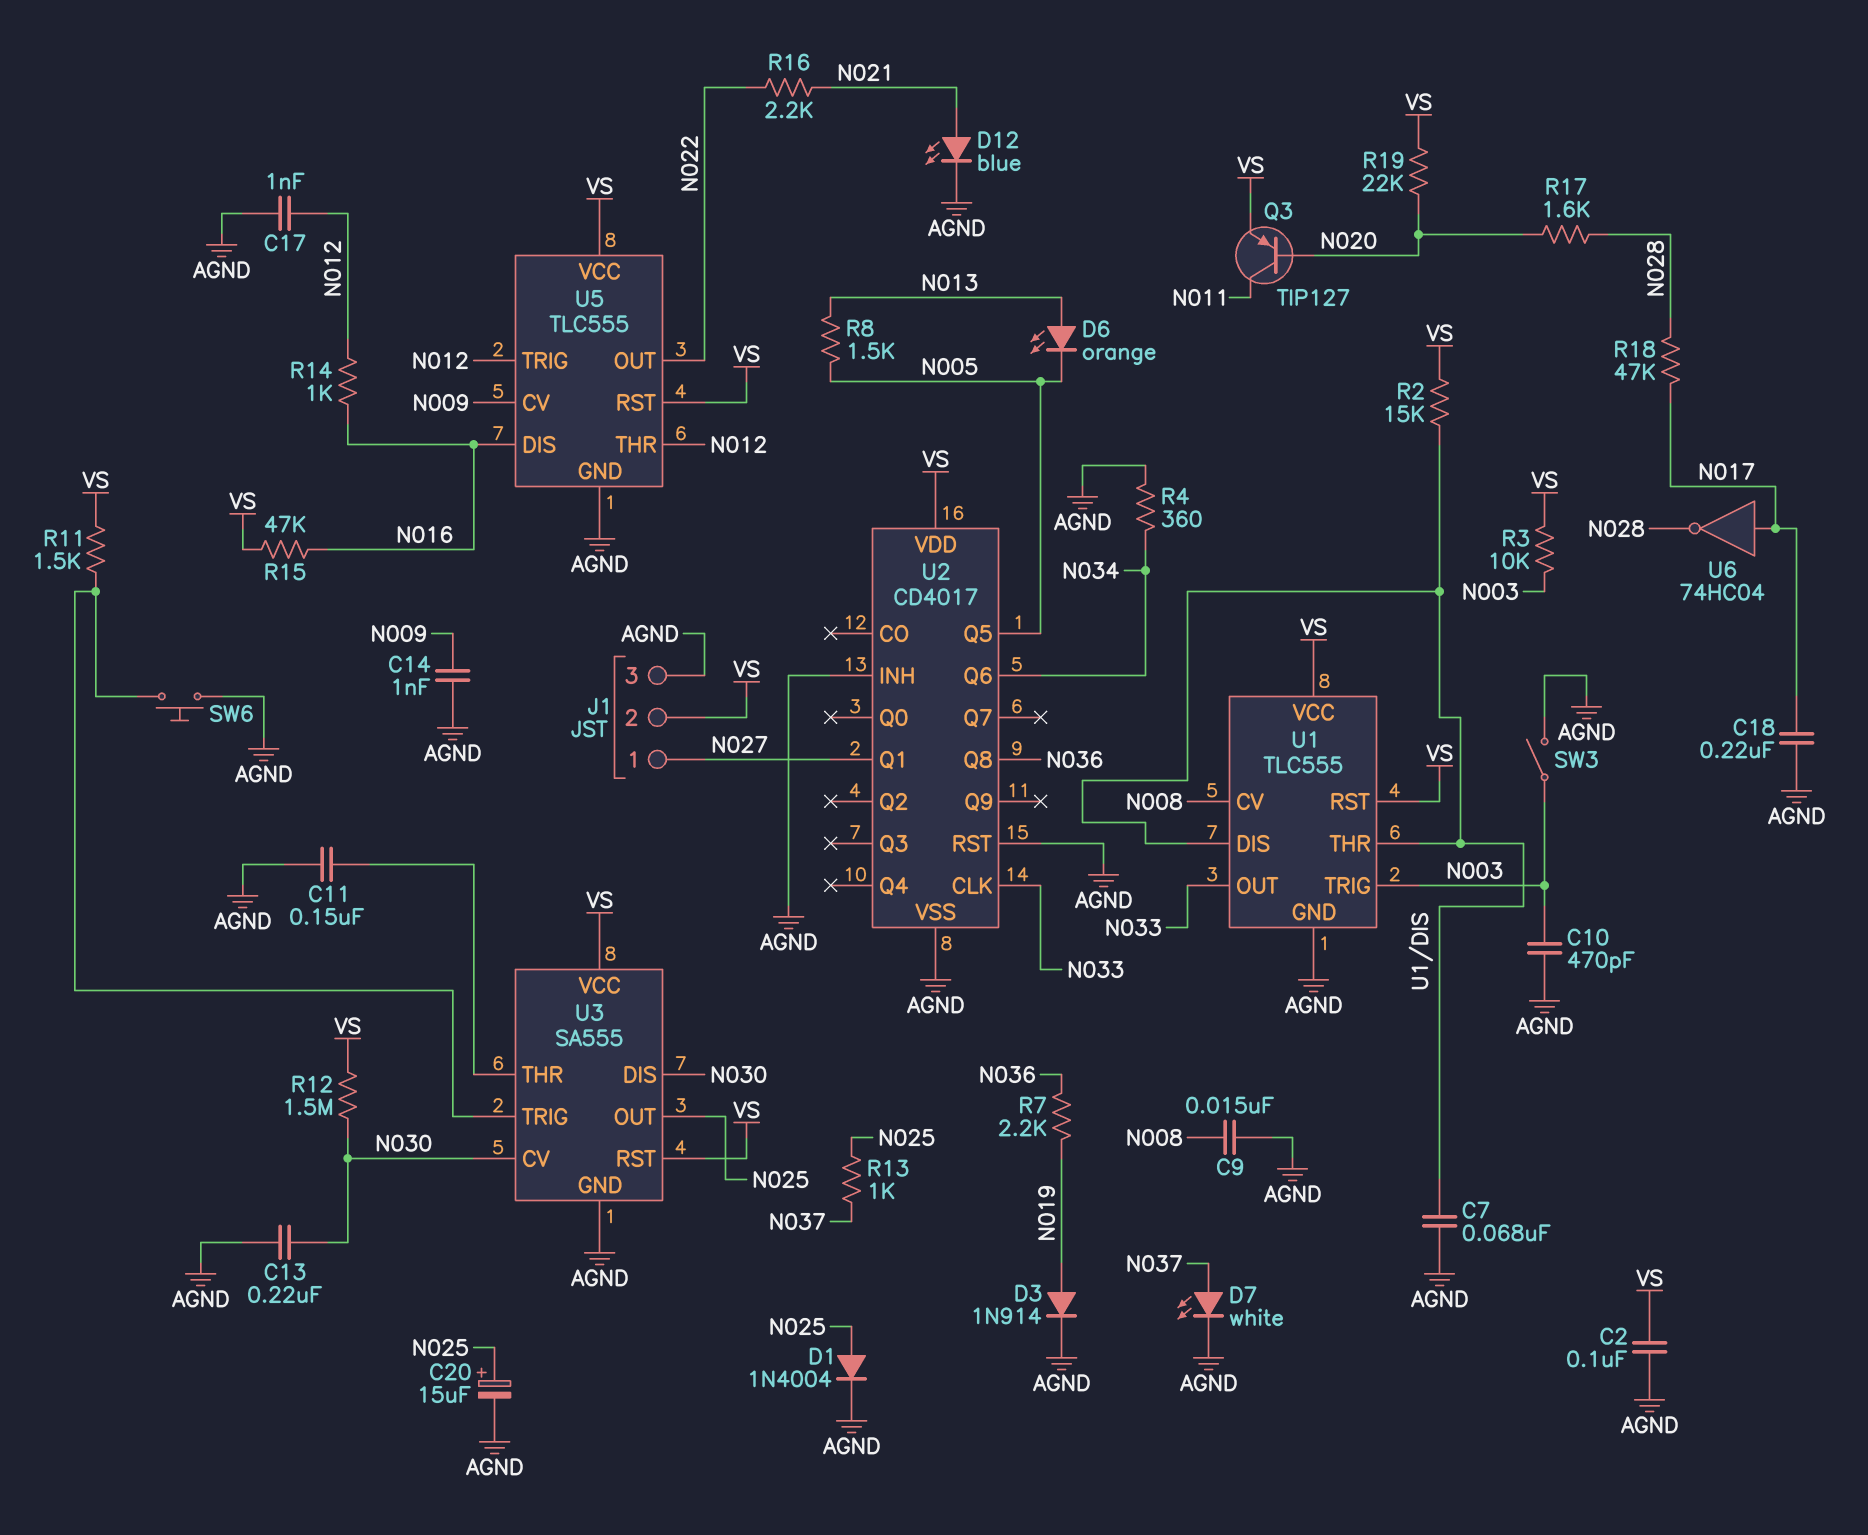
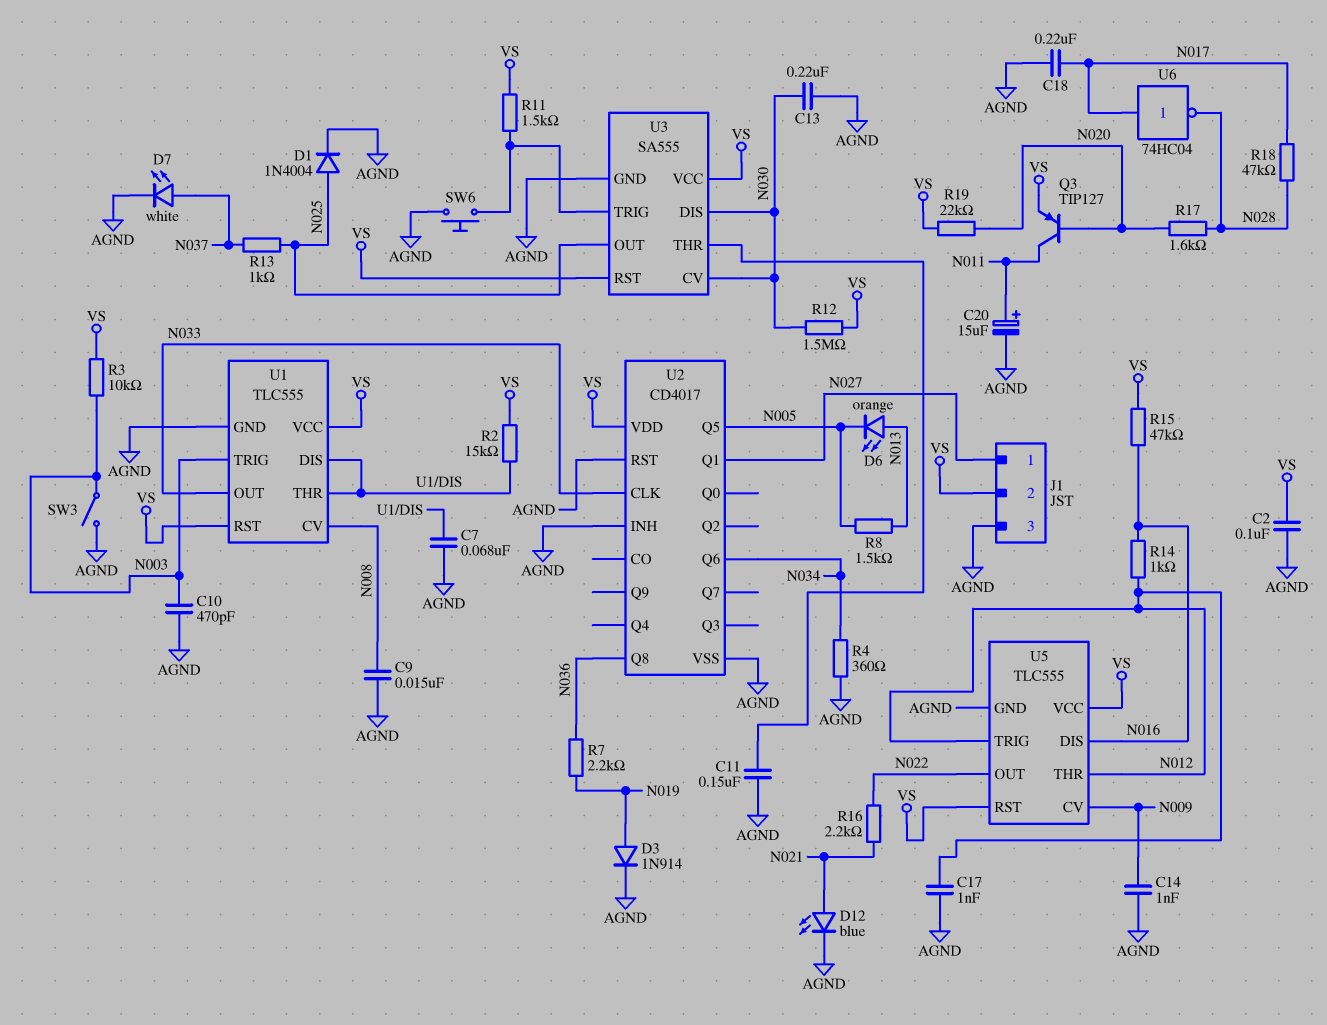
C20: 15uF (plus N025, minus AGND) -> 15uF (plus N011, minus AGND)

